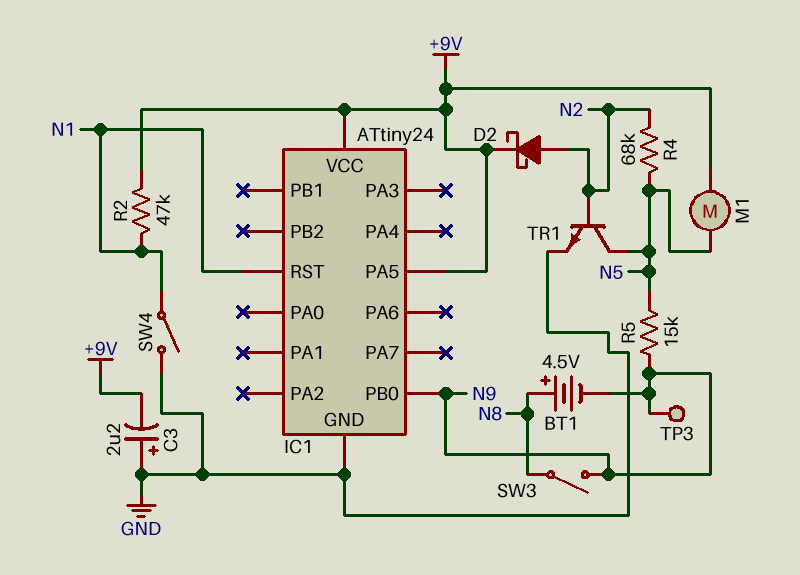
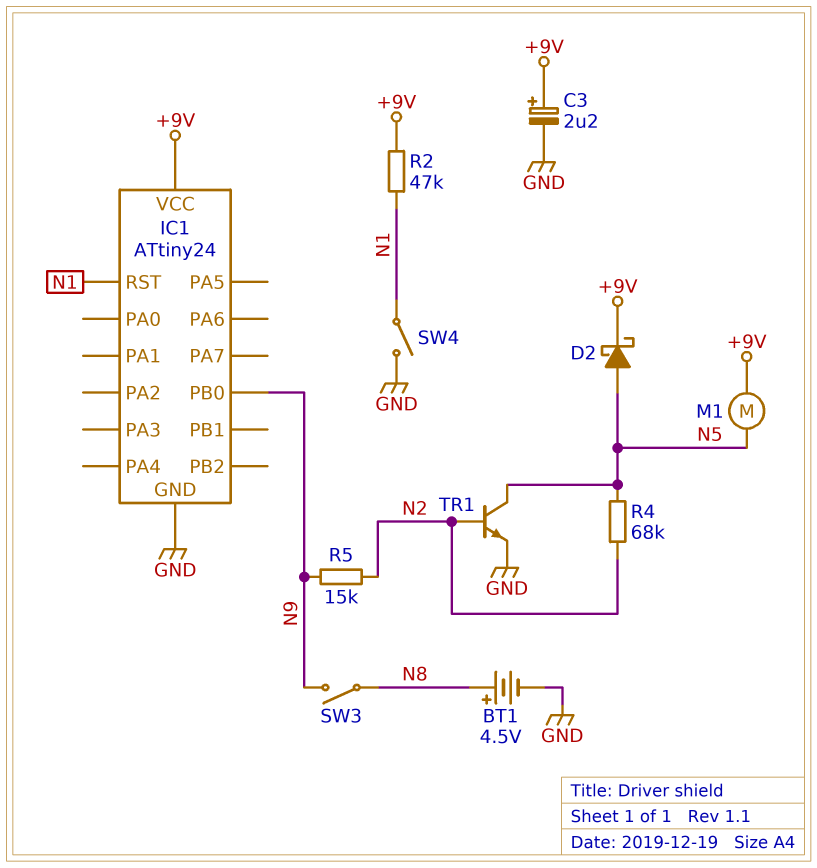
BT1: 4.5V (plus N8, minus N9) -> 4.5V (plus N8, minus GND)
C3: 2.2uF (plus GND, minus +9V) -> 2.2uF (plus +9V, minus GND)
D2: schottky (A N2, K +9V) -> schottky (A N5, K +9V)
IC1 pin PA5: +9V -> none
R5: 15k (N5, N9) -> 15k (N2, N9)
TP3: test point (N9) -> none

